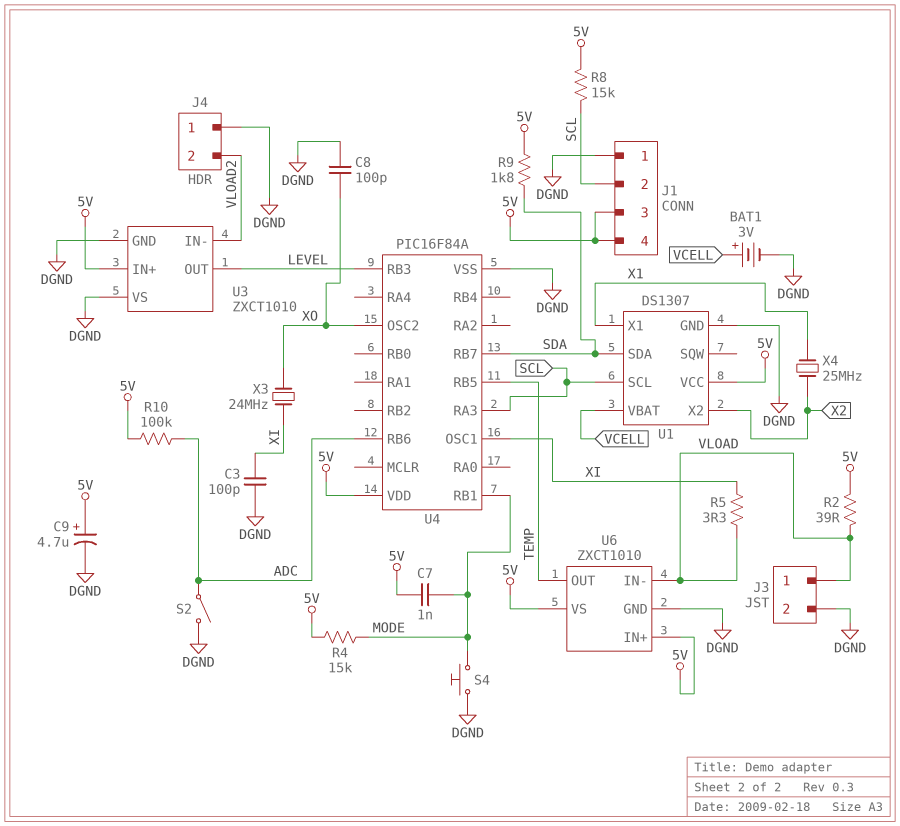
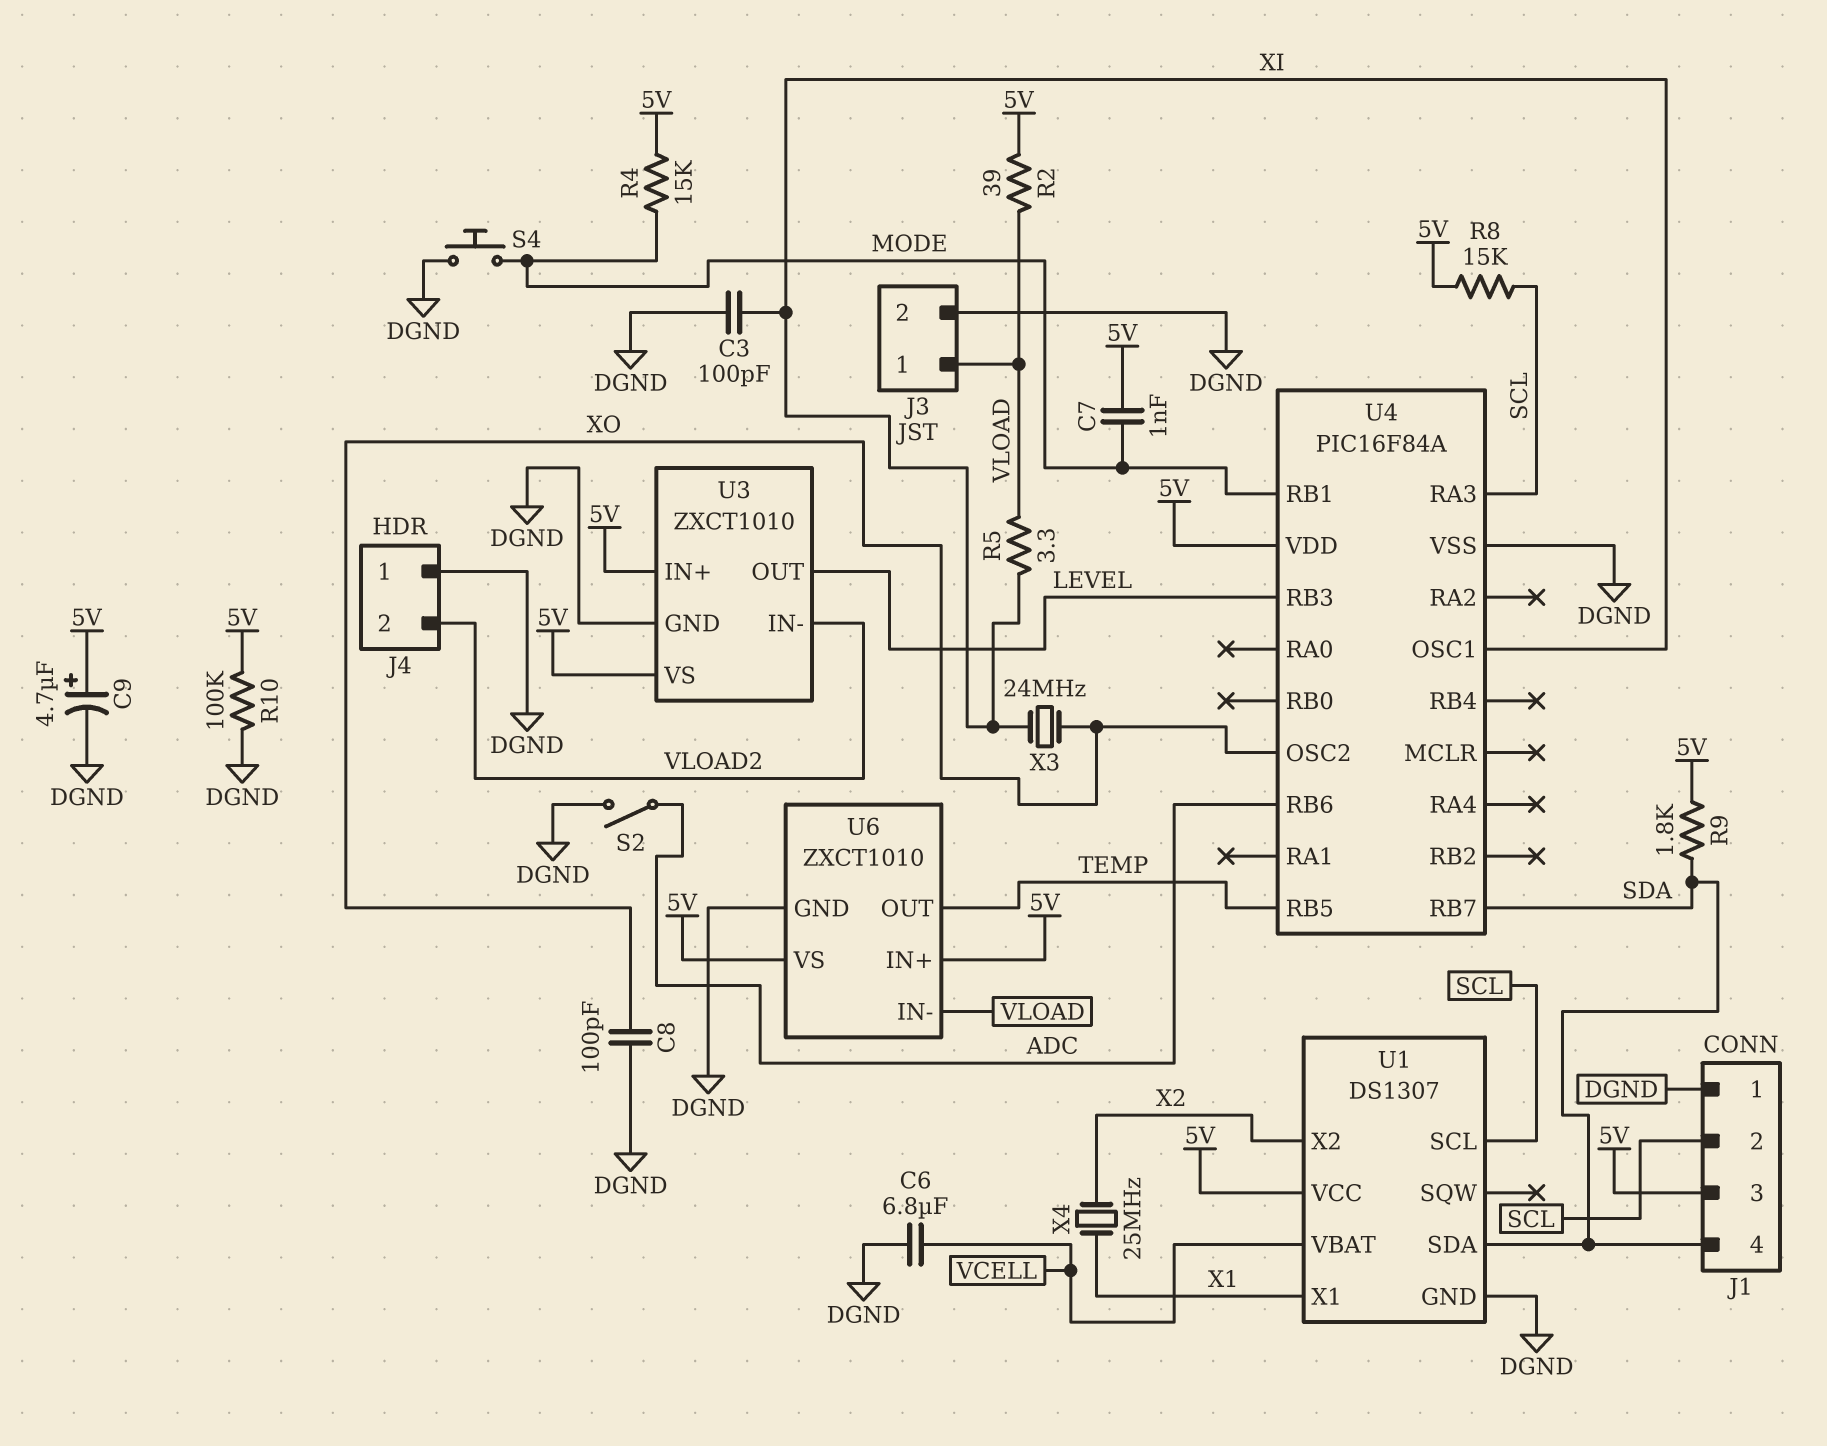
BAT1: 3V (plus VCELL, minus DGND) -> none
C6: none -> 6.8uF (DGND, VCELL)
J1 pin 4: 5V -> SDA
R10: 100k (5V, ADC) -> 100k (5V, DGND)
U3 pin VS: DGND -> 5V

